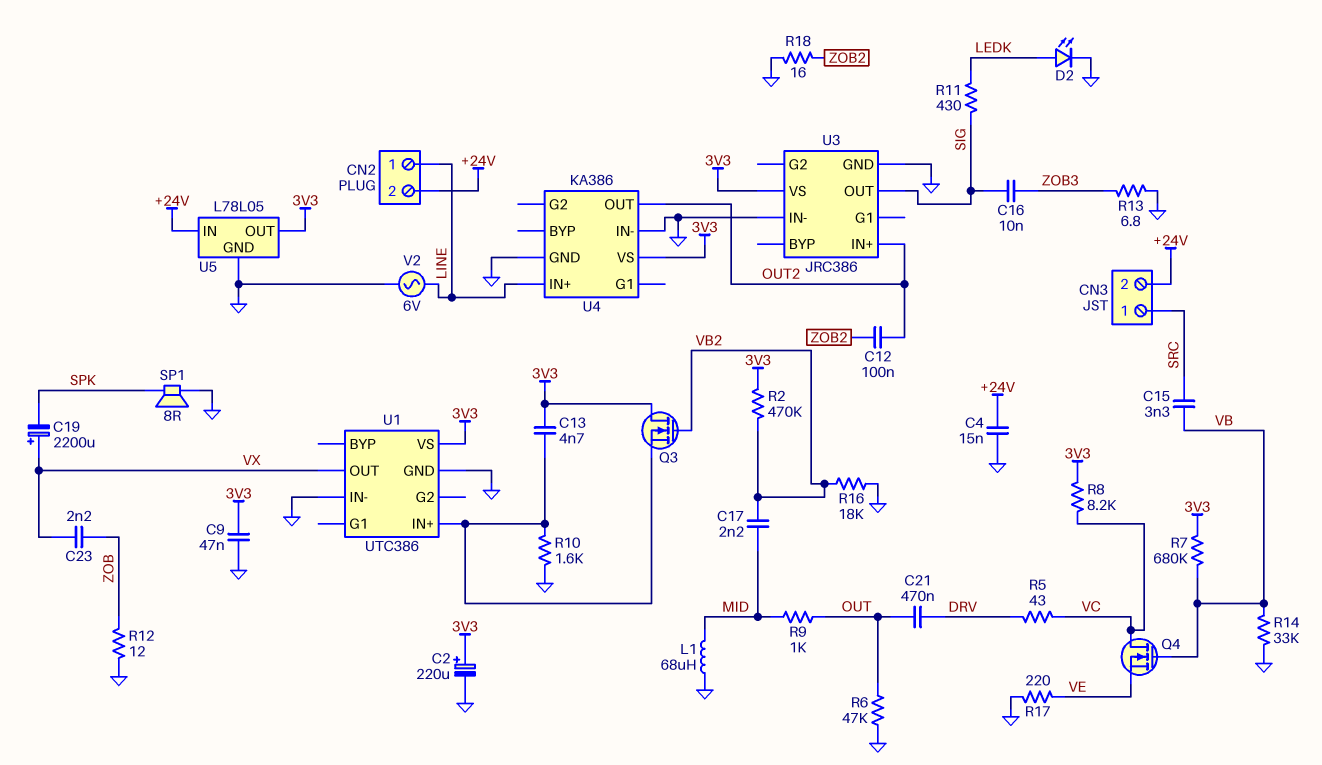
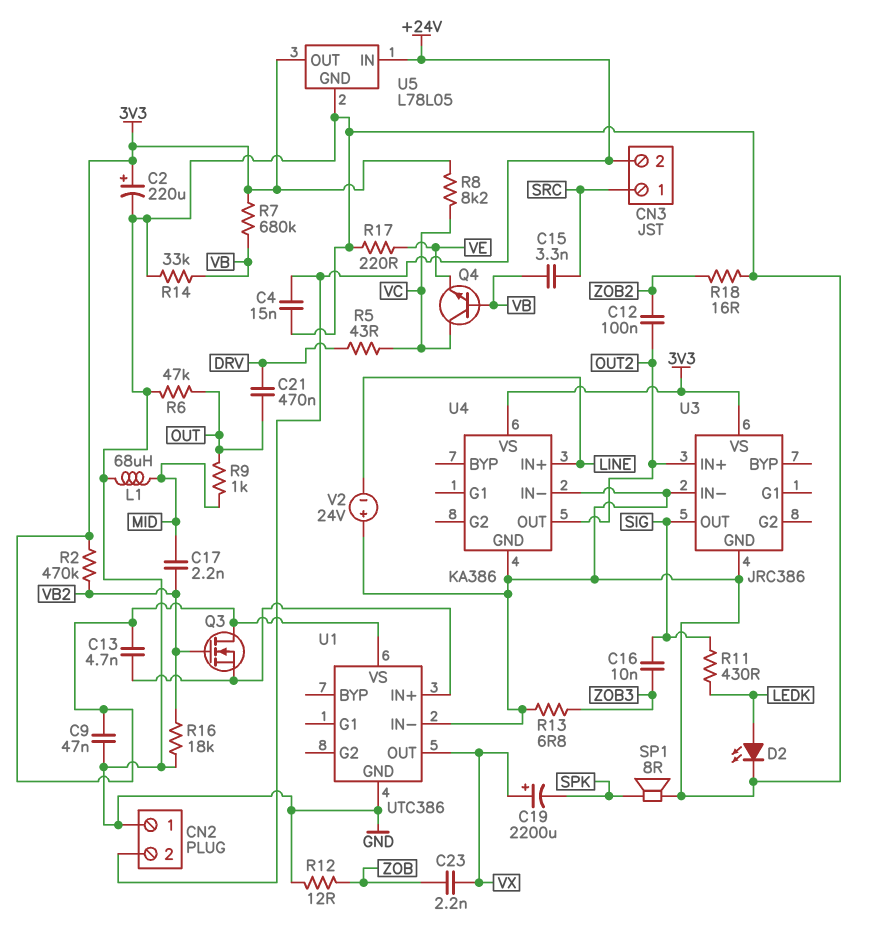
CN2 pin 1: LINE -> GND
Q4: NMOS (G VB, D VC, S VE) -> NPN (B VB, C VC, E VE)
R10: 1.6k (GND, U1/IN+) -> none
V2: AC 6V (GND, LINE) -> 24V (plus GND, minus LINE)

